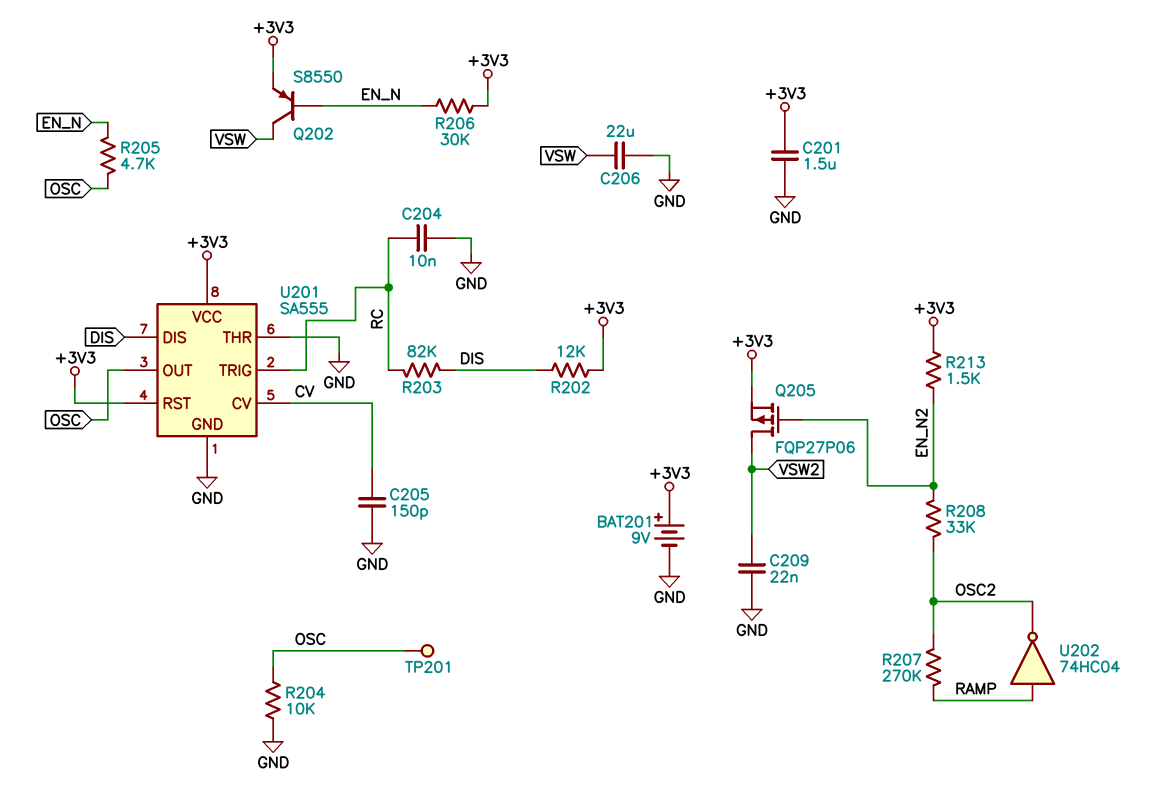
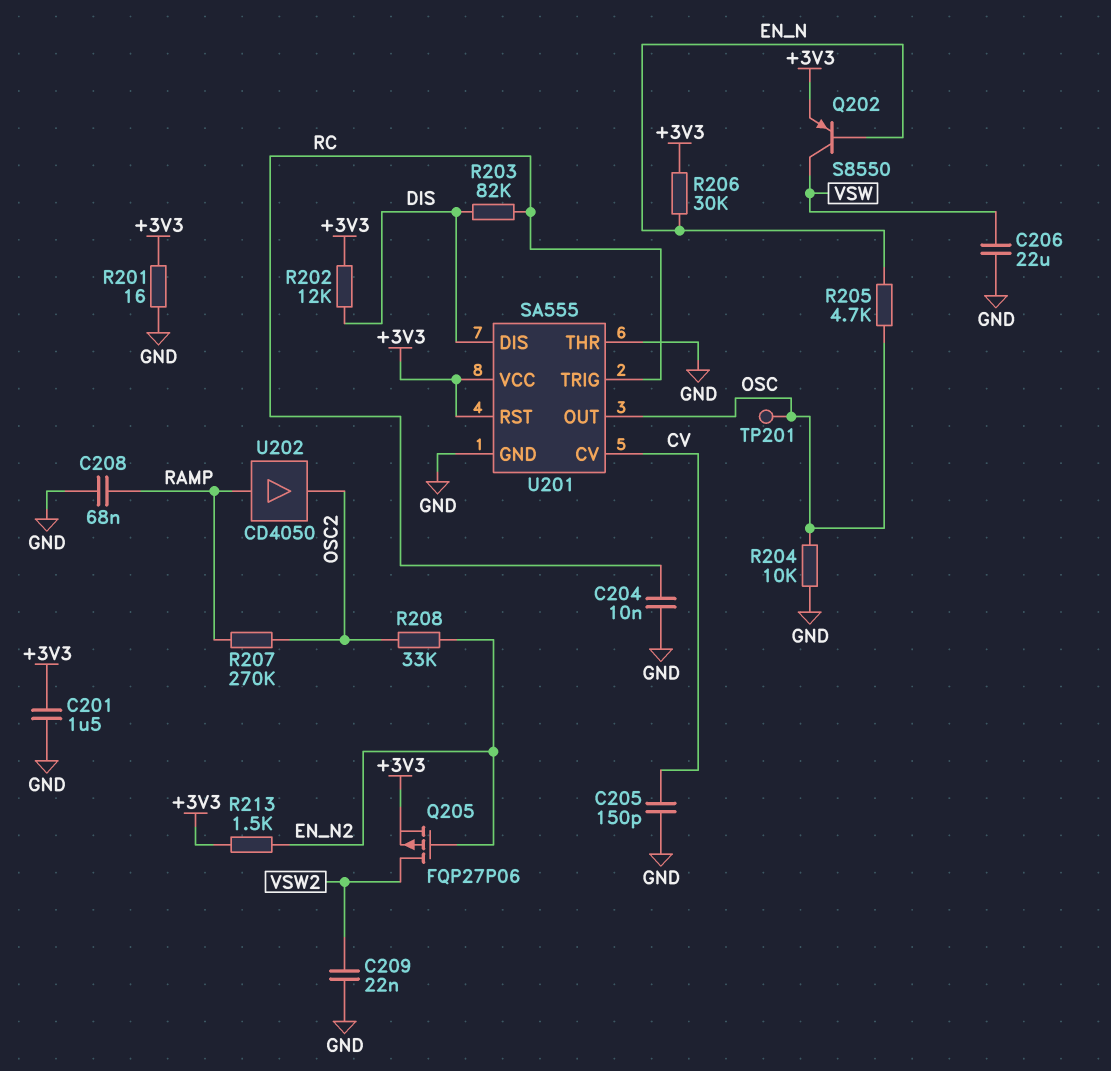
BAT201: 9V (plus +3V3, minus GND) -> none
C208: none -> 68nF (GND, RAMP)
R201: none -> 16 (+3V3, GND)
U202: NOT 74HC04 (in RAMP, out OSC2) -> buffer CD4050 (in RAMP, out OSC2)

